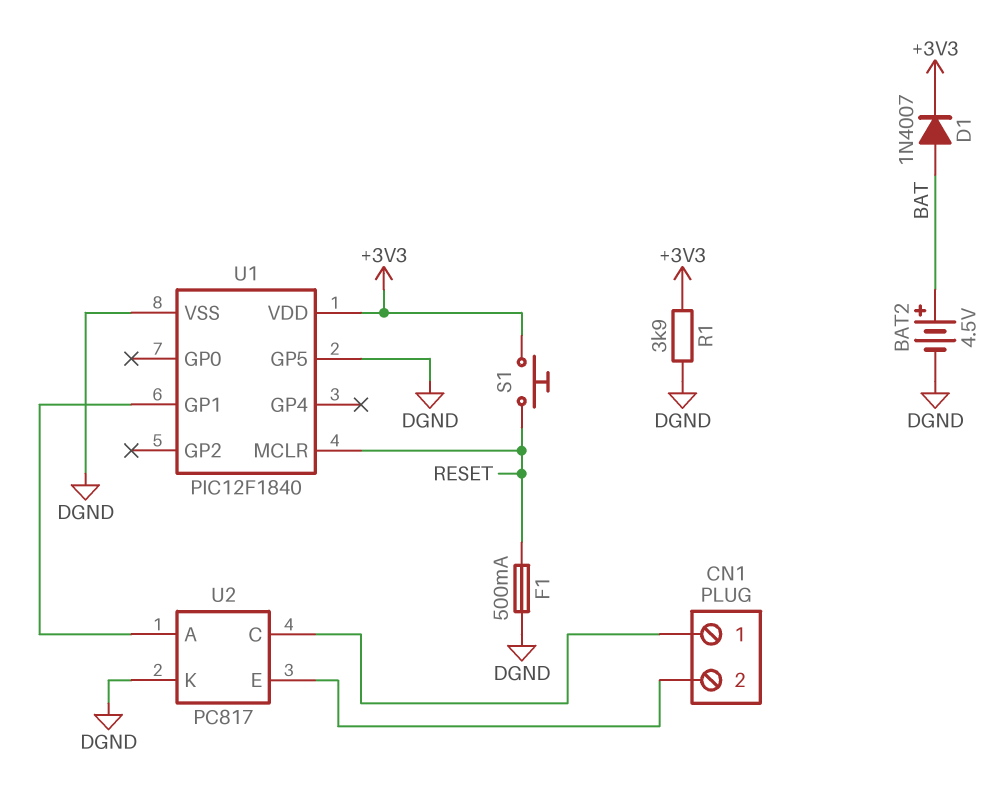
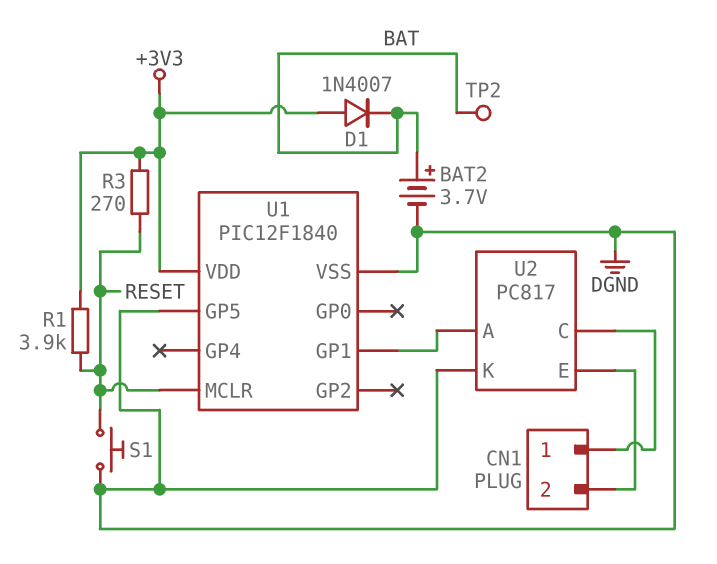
BAT2: 4.5V (plus BAT, minus DGND) -> 3.7V (plus BAT, minus DGND)
D1: diode 1N4007 (A BAT, K +3V3) -> diode 1N4007 (A +3V3, K BAT)
F1: 500mA (DGND, RESET) -> none
R1: 3.9k (+3V3, DGND) -> 3.9k (+3V3, RESET)
R3: none -> 270 (+3V3, RESET)
S1: button (+3V3, RESET) -> button (DGND, RESET)
TP2: none -> test point (BAT)

